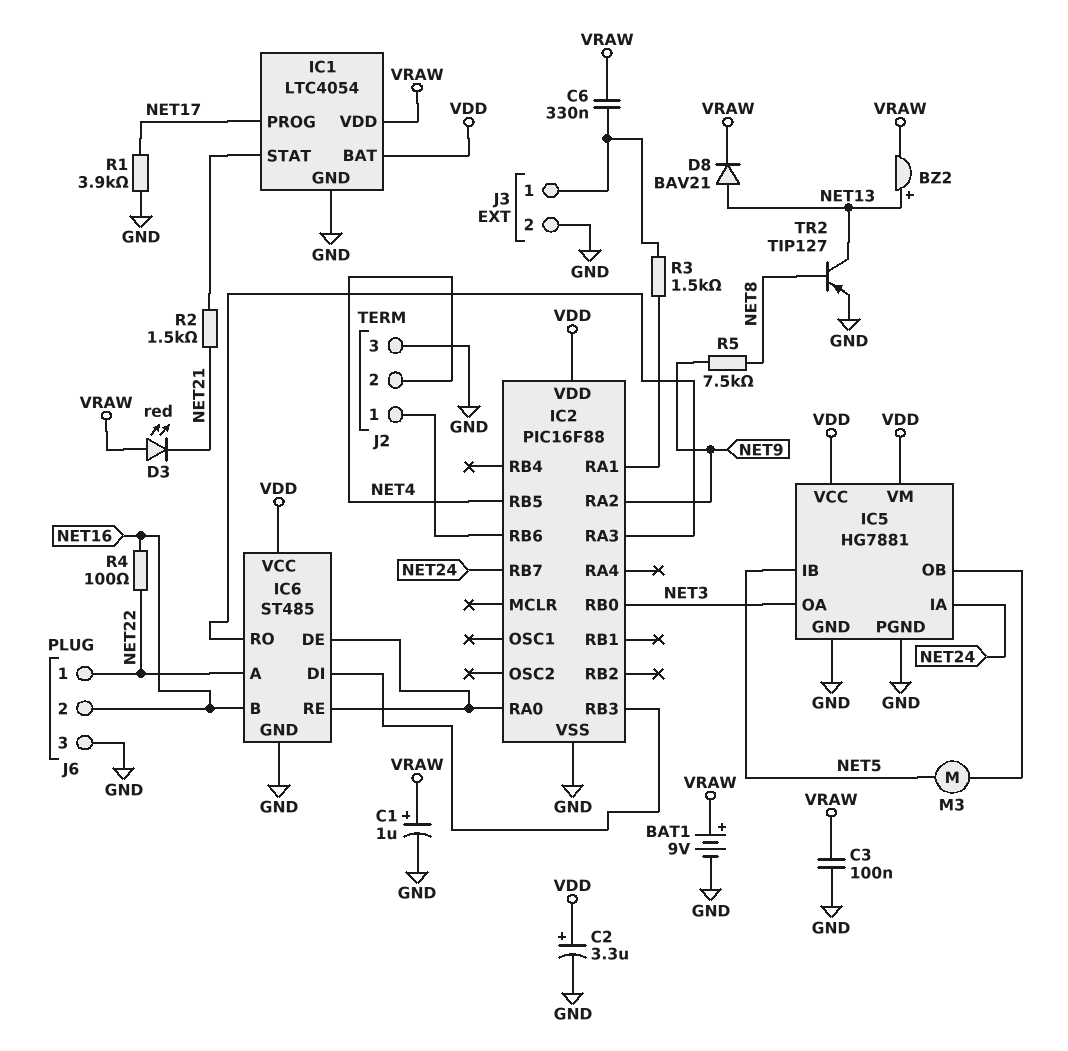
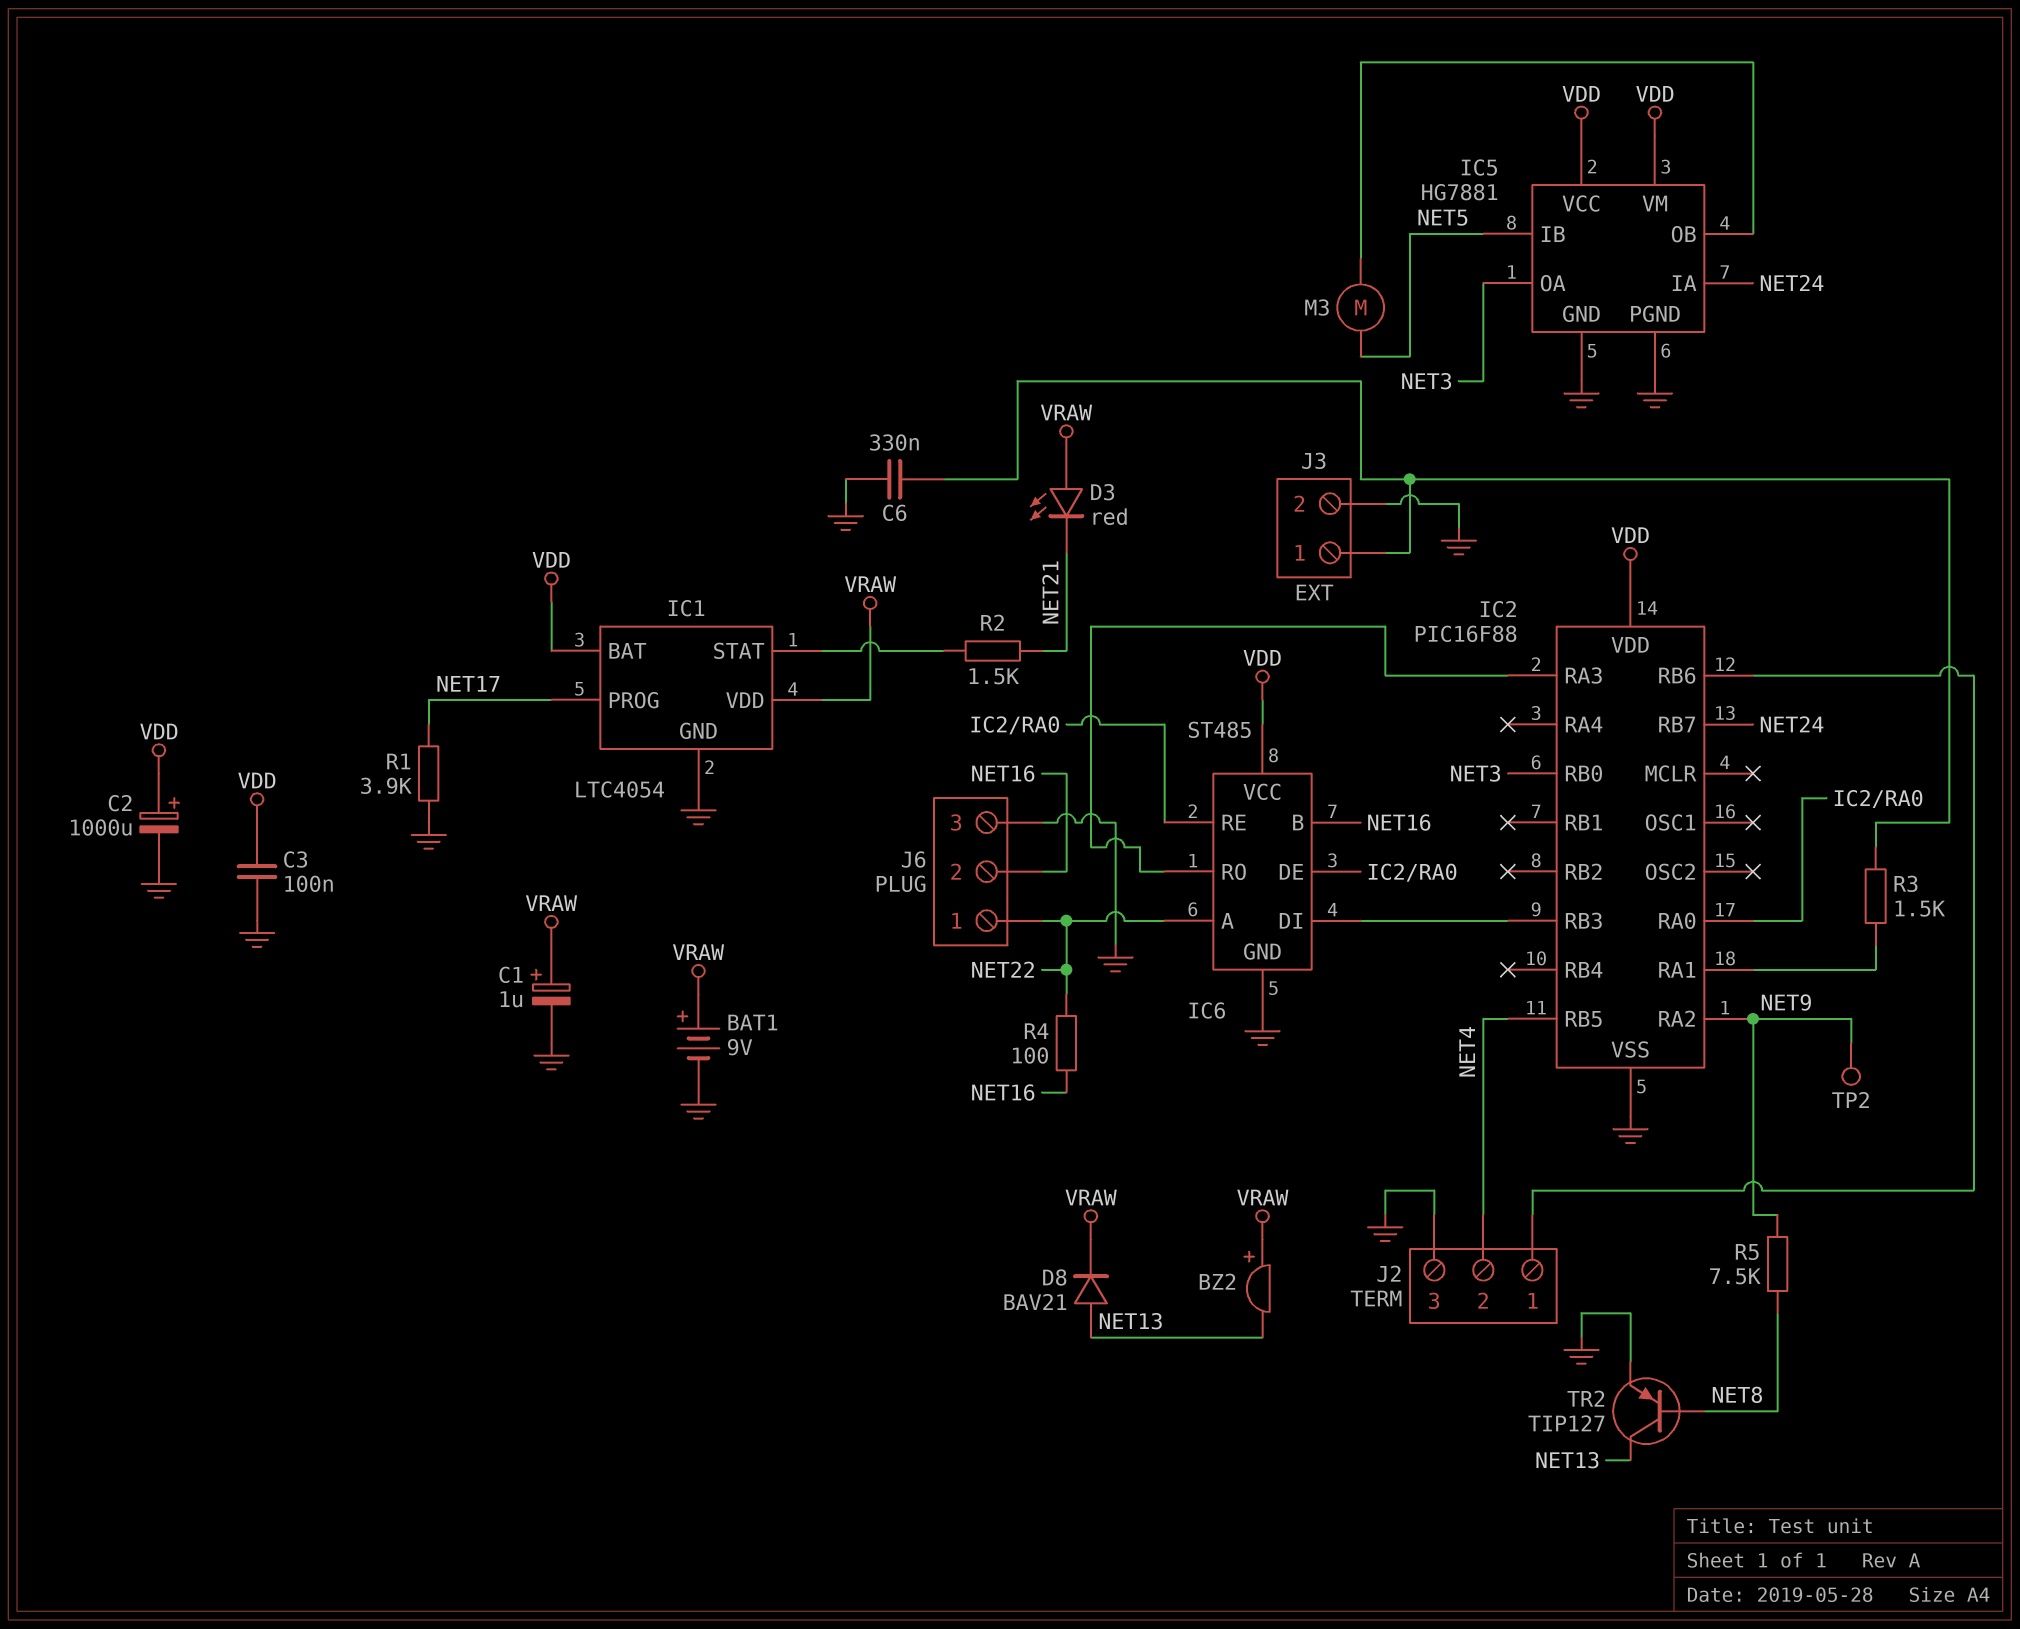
BZ2: buzzer (plus NET13, minus VRAW) -> buzzer (plus VRAW, minus NET13)
C2: 3.3uF (plus VDD, minus GND) -> 1000uF (plus VDD, minus GND)
C3: 100nF (GND, VRAW) -> 100nF (GND, VDD)
C6: 330nF (J3/1, VRAW) -> 330nF (GND, J3/1)
TP2: none -> test point (NET9)

